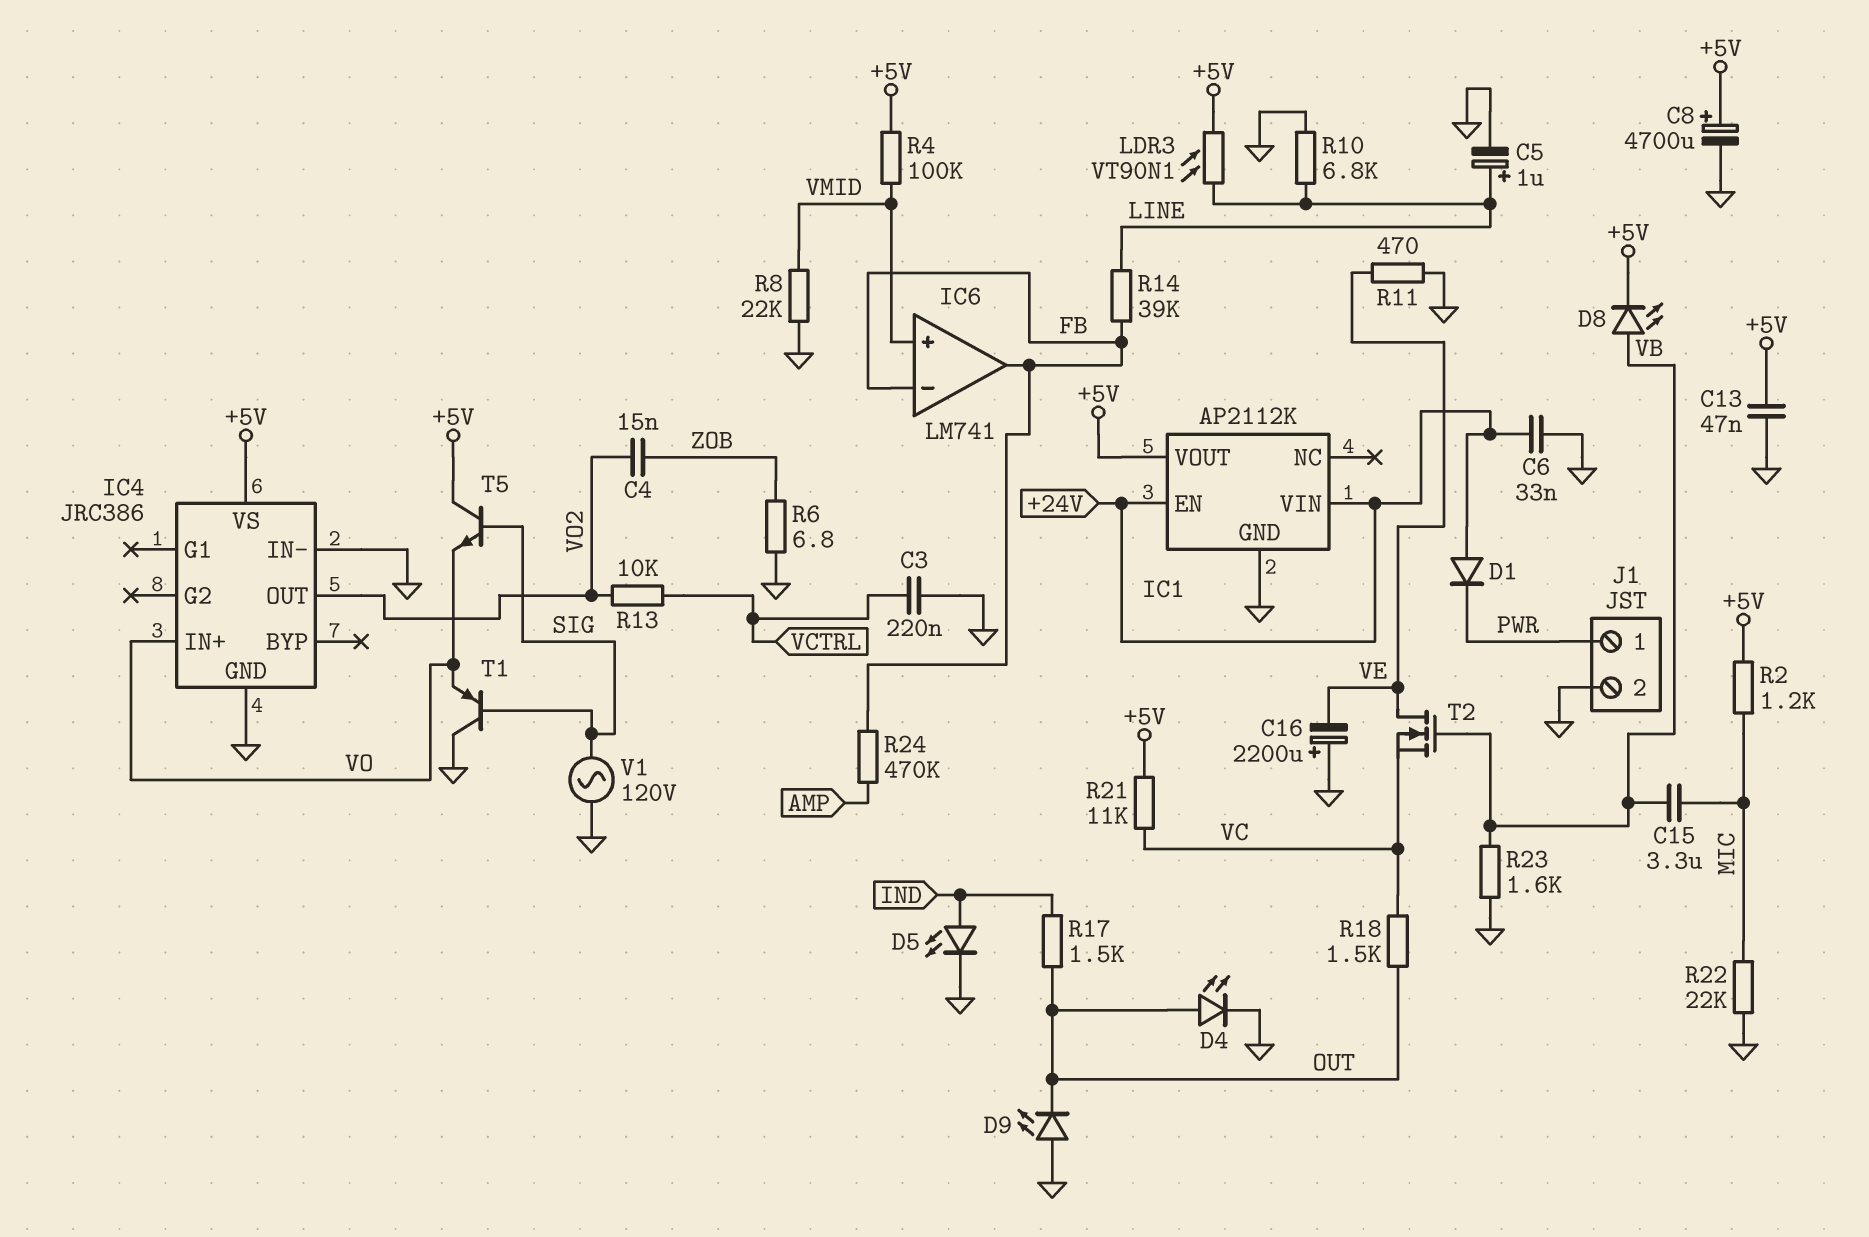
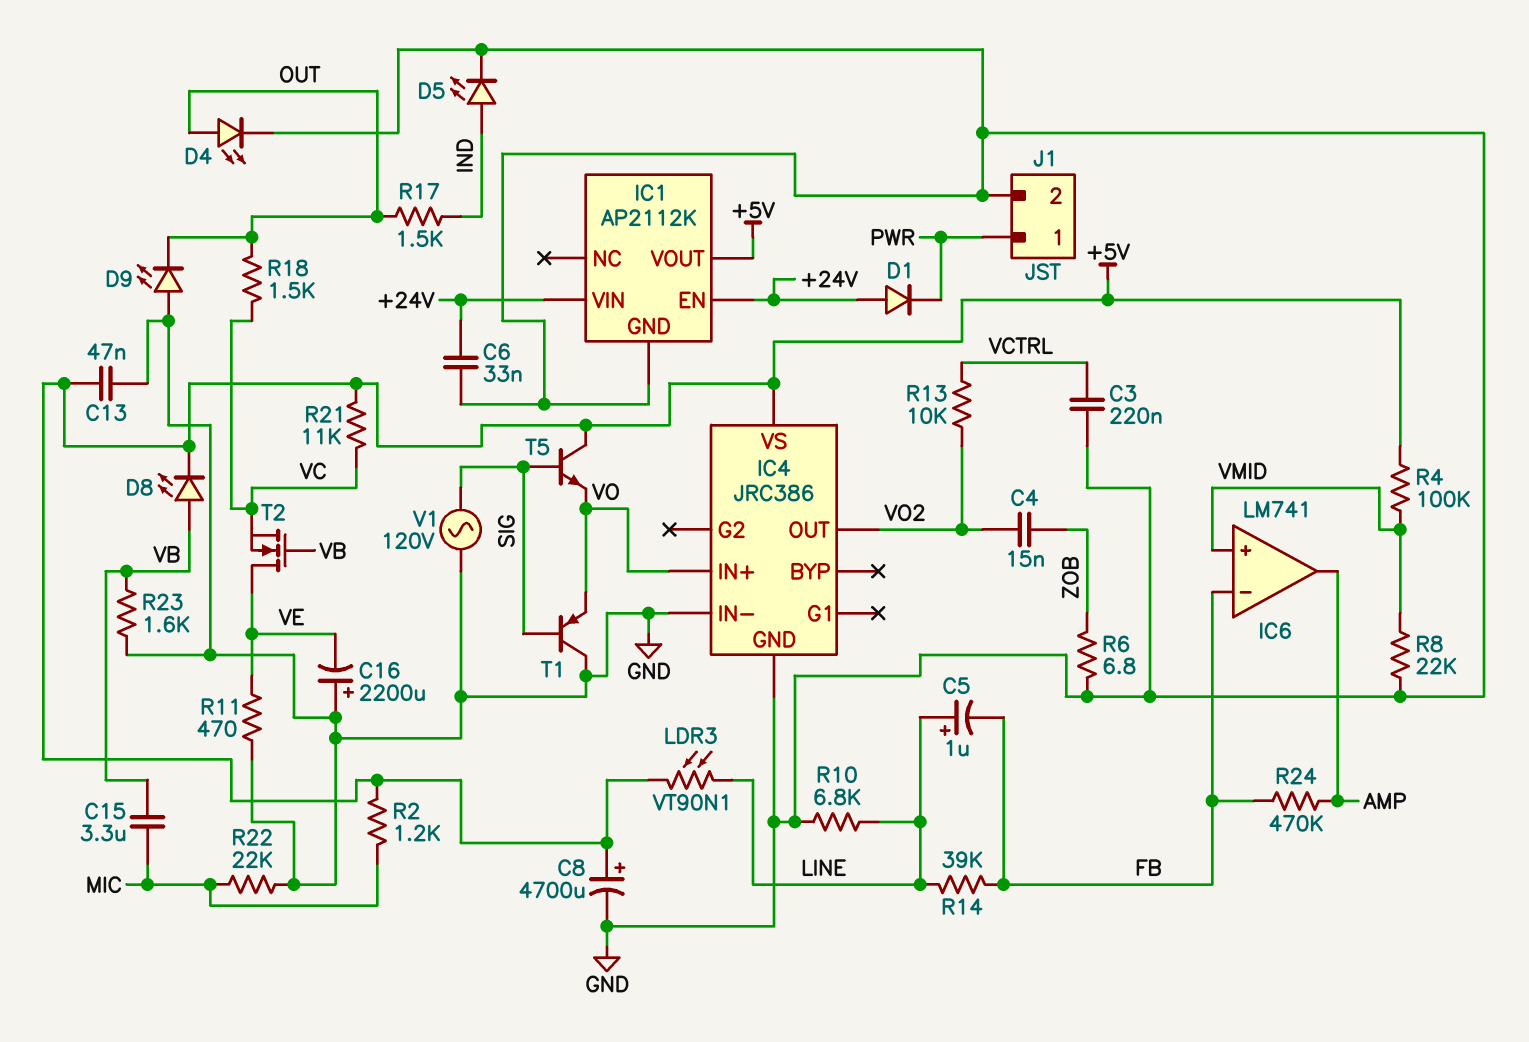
C5: 1uF (plus LINE, minus GND) -> 1uF (plus LINE, minus FB)
IC6 pin out: FB -> AMP

